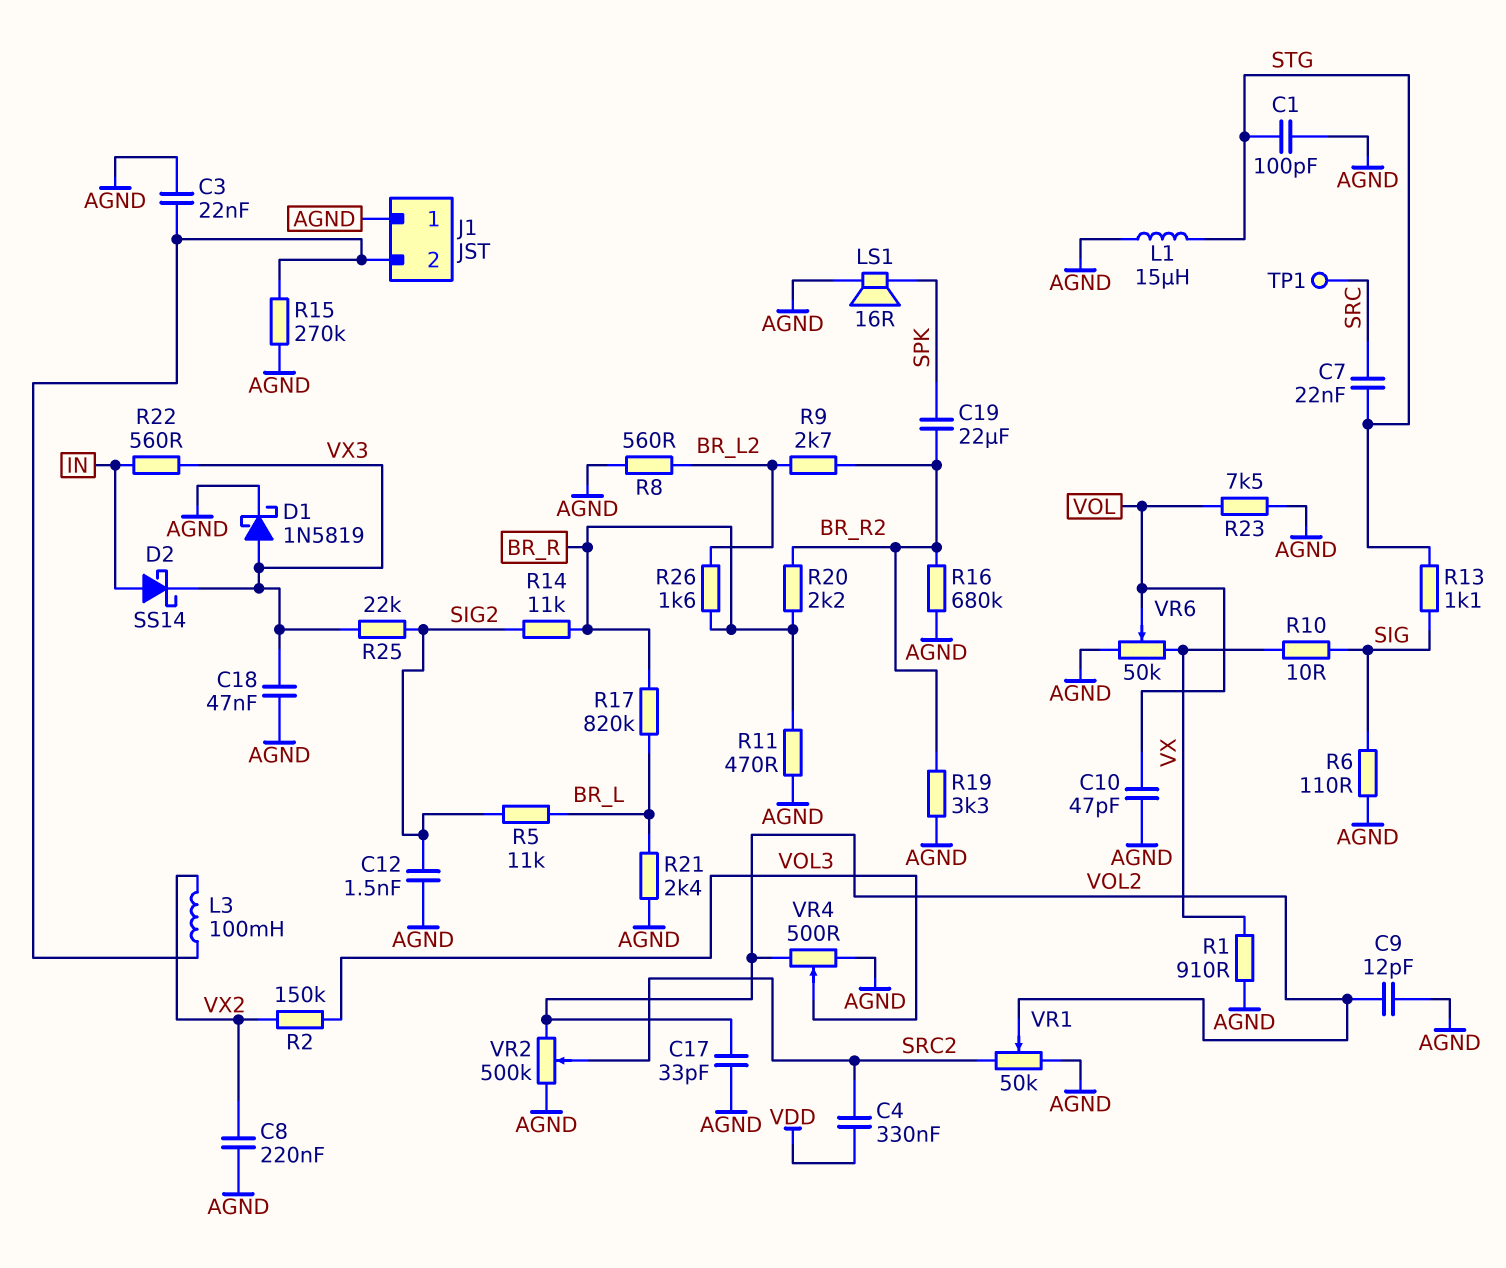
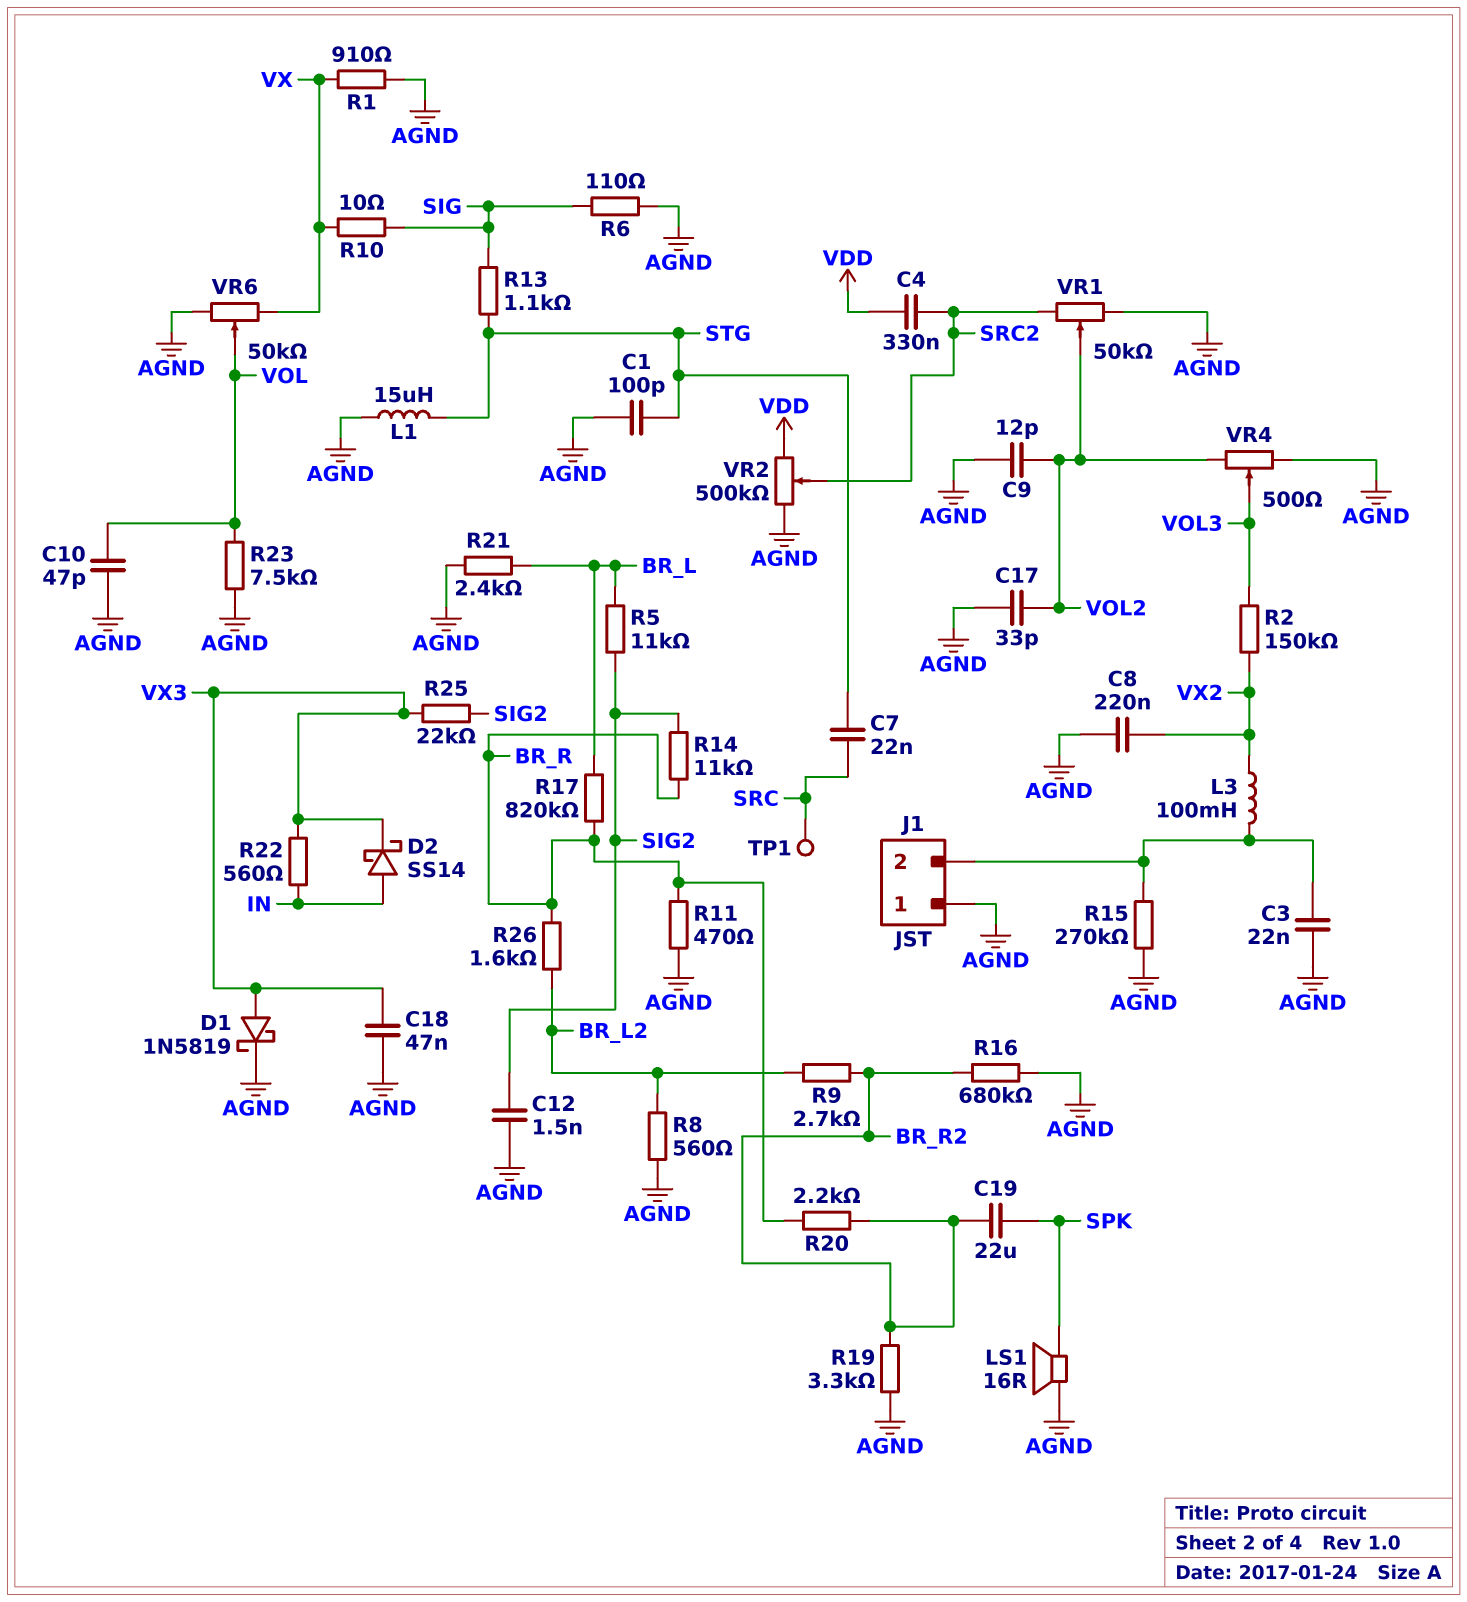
VR2: 500k (AGND, VOL2, wiper SRC2) -> 500k (AGND, VDD, wiper SRC2)

